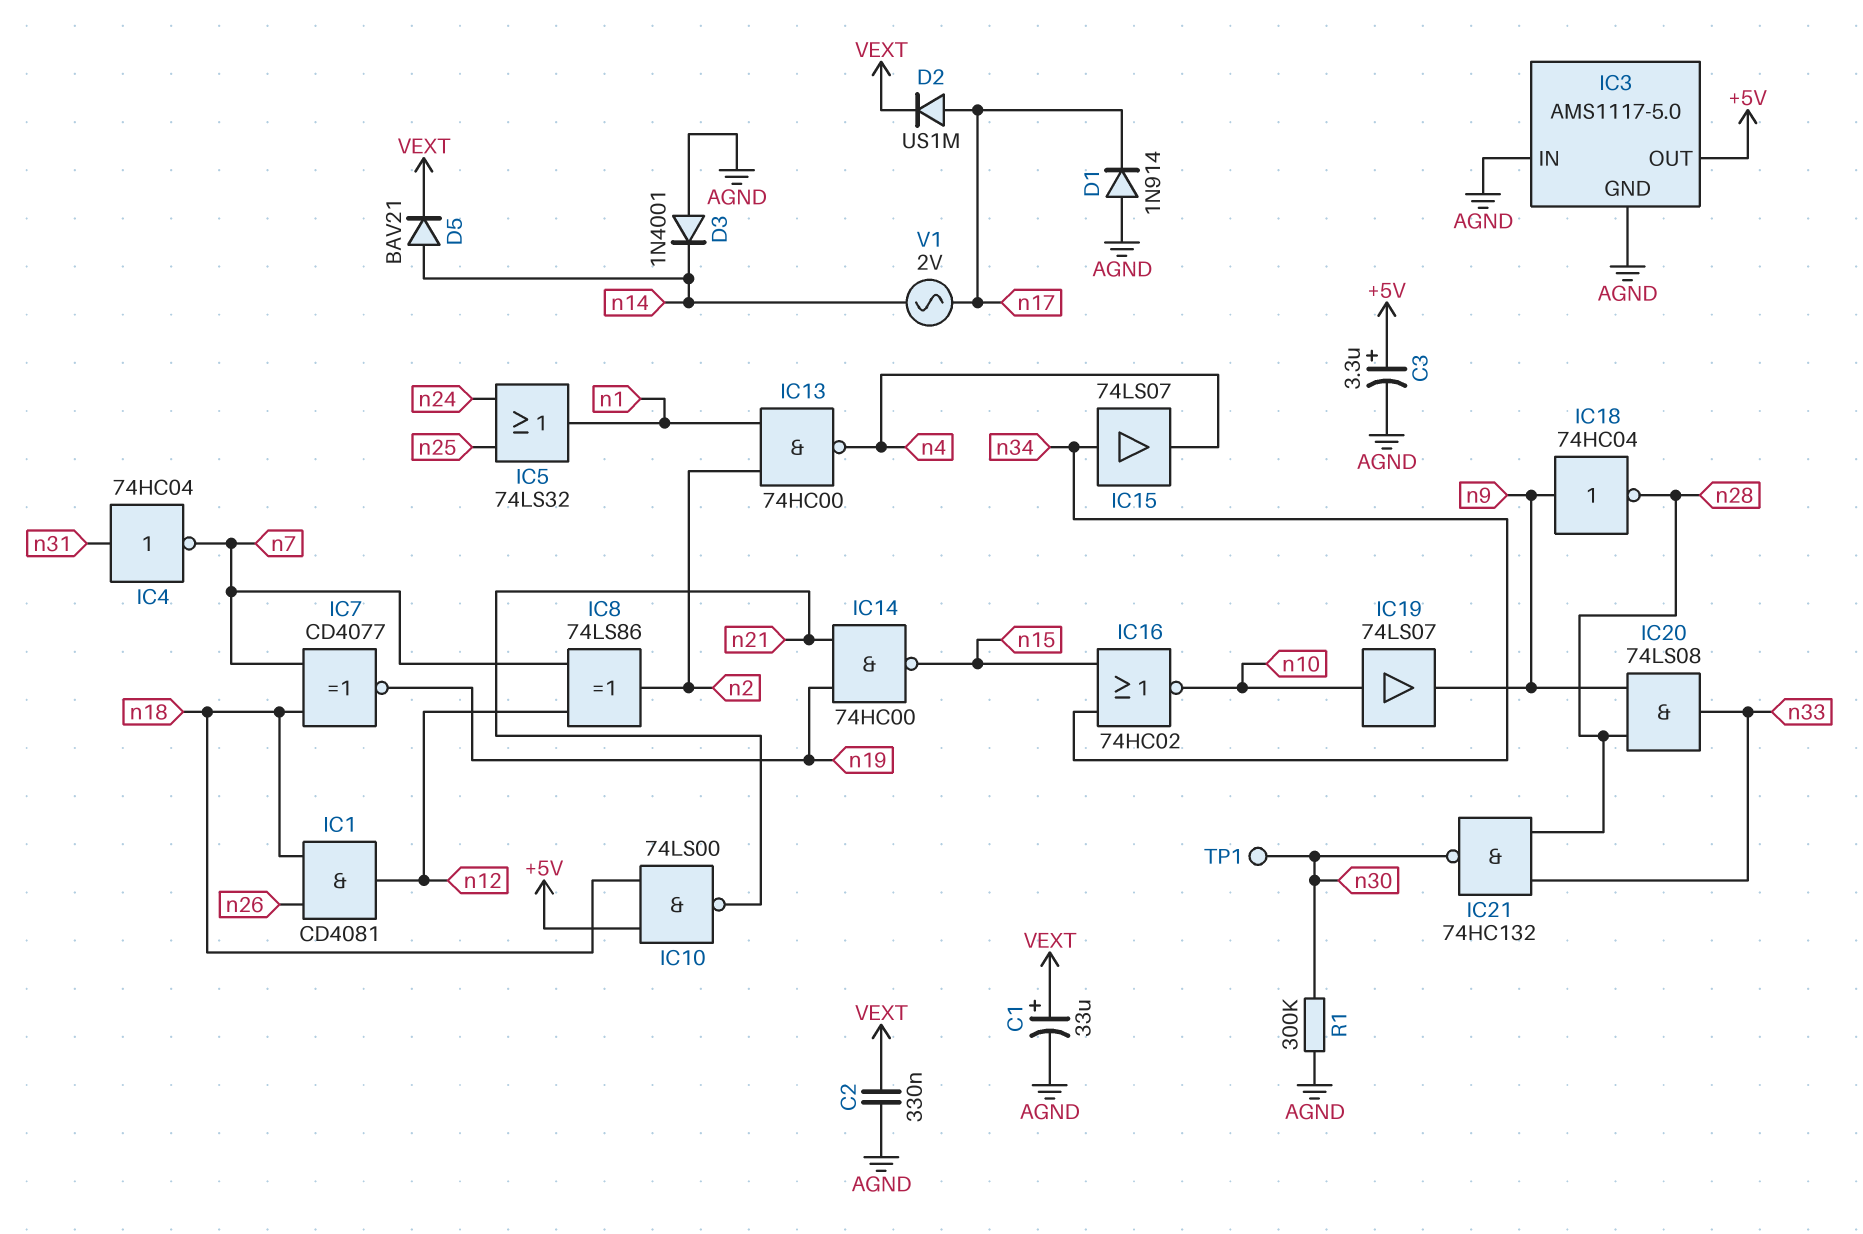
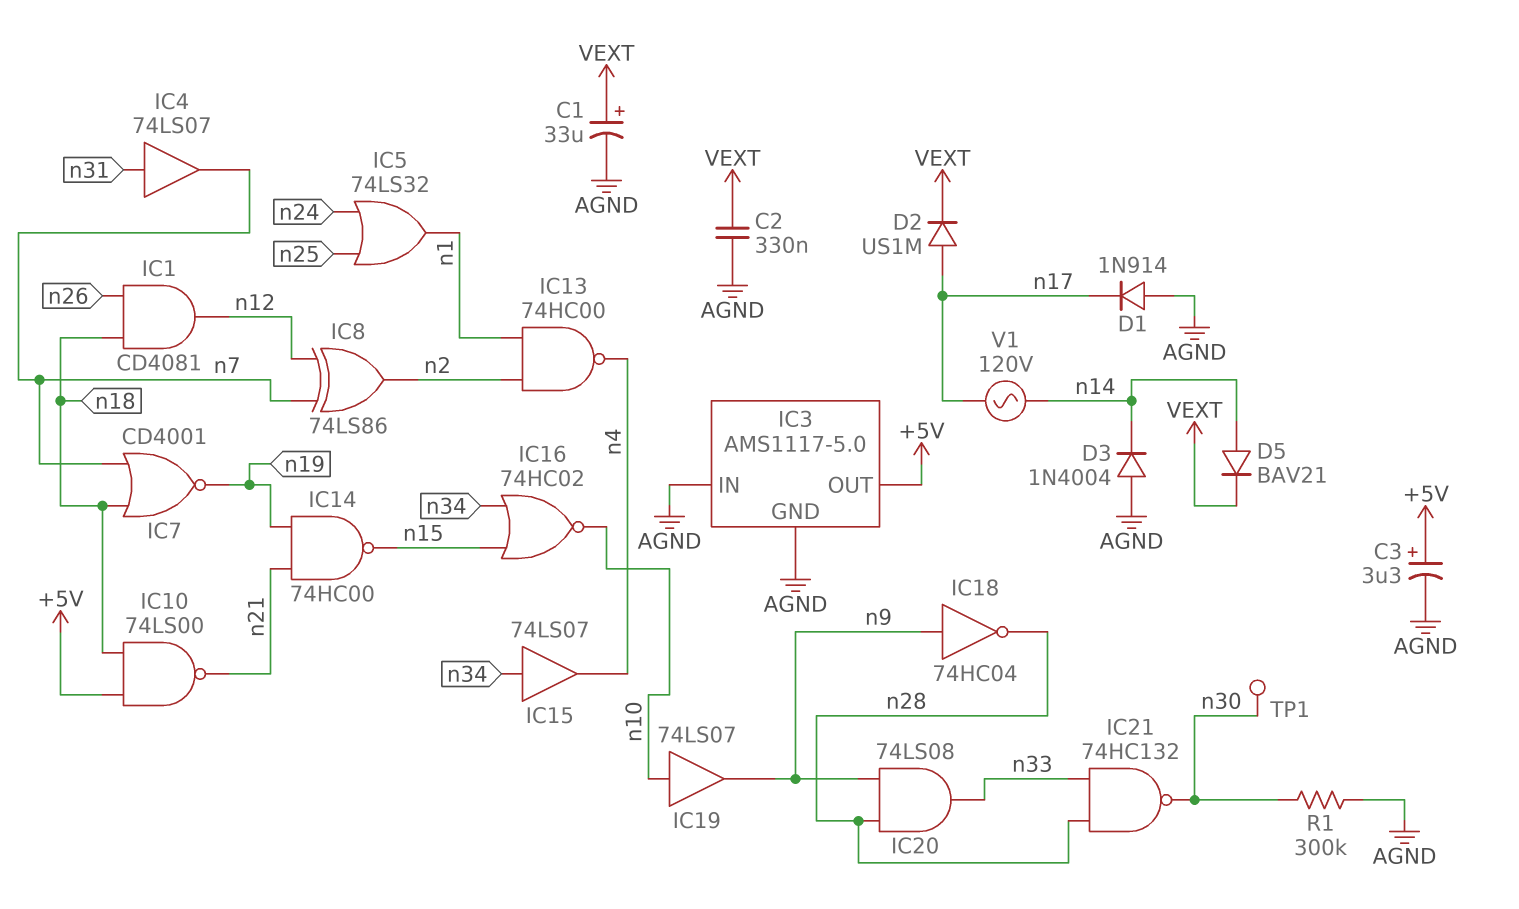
D3: diode 1N4001 (A AGND, K n14) -> diode 1N4004 (A AGND, K n14)
IC4: NOT 74HC04 (in n31, out n7) -> buffer 74LS07 (in n31, out n7)
IC7: XNOR CD4077 (in n7, in n18, out n19) -> NOR CD4001 (in n7, in n18, out n19)
V1: AC 2V (n14, n17) -> AC 120V (n14, n17)

